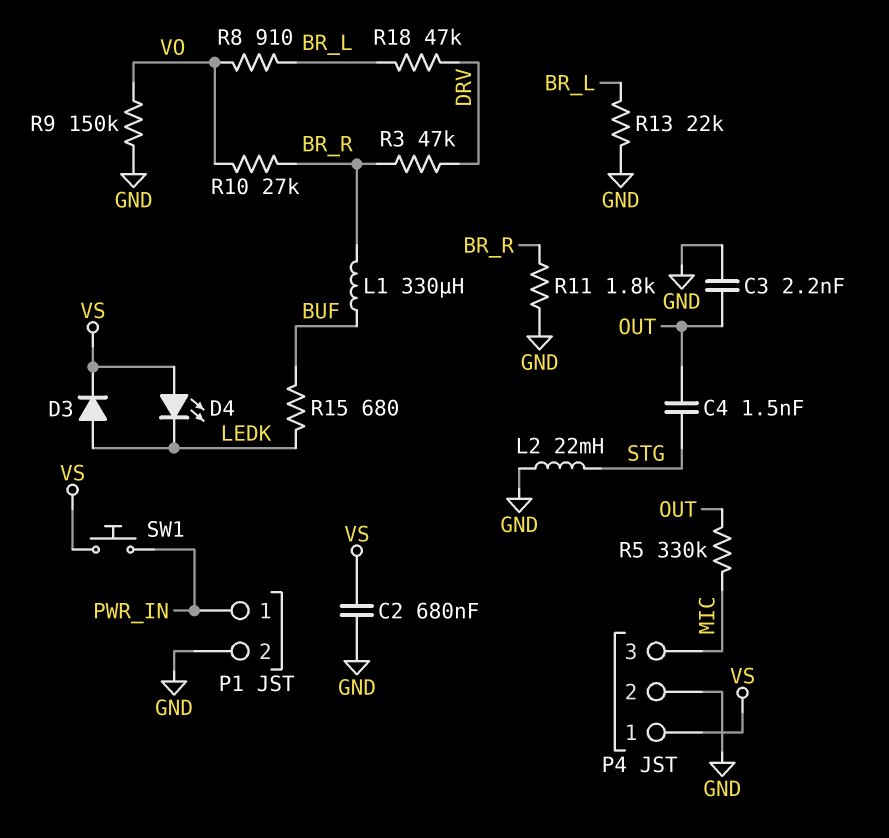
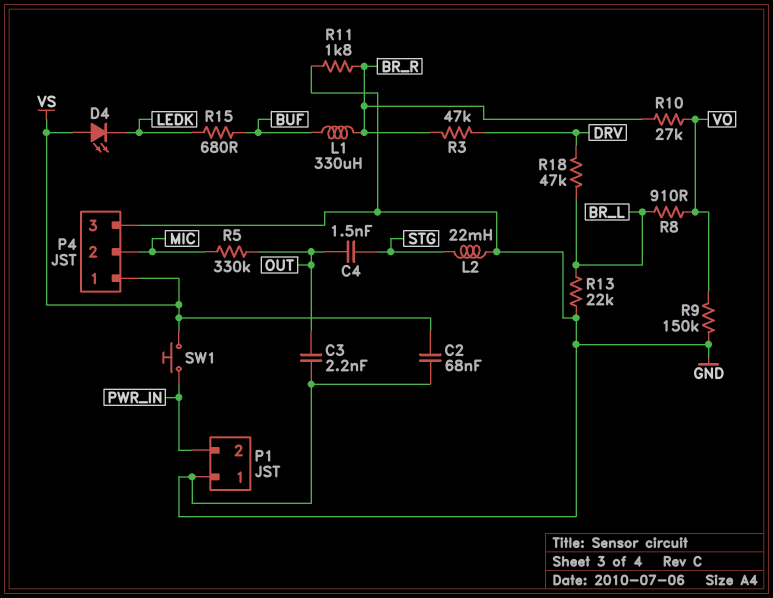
C2: 680nF (GND, VS) -> 68nF (GND, VS)
D3: diode (A LEDK, K VS) -> none
P1 pin 1: PWR_IN -> GND
P1 pin 2: GND -> PWR_IN
P4 pin 2: GND -> MIC
P4 pin 3: MIC -> GND

